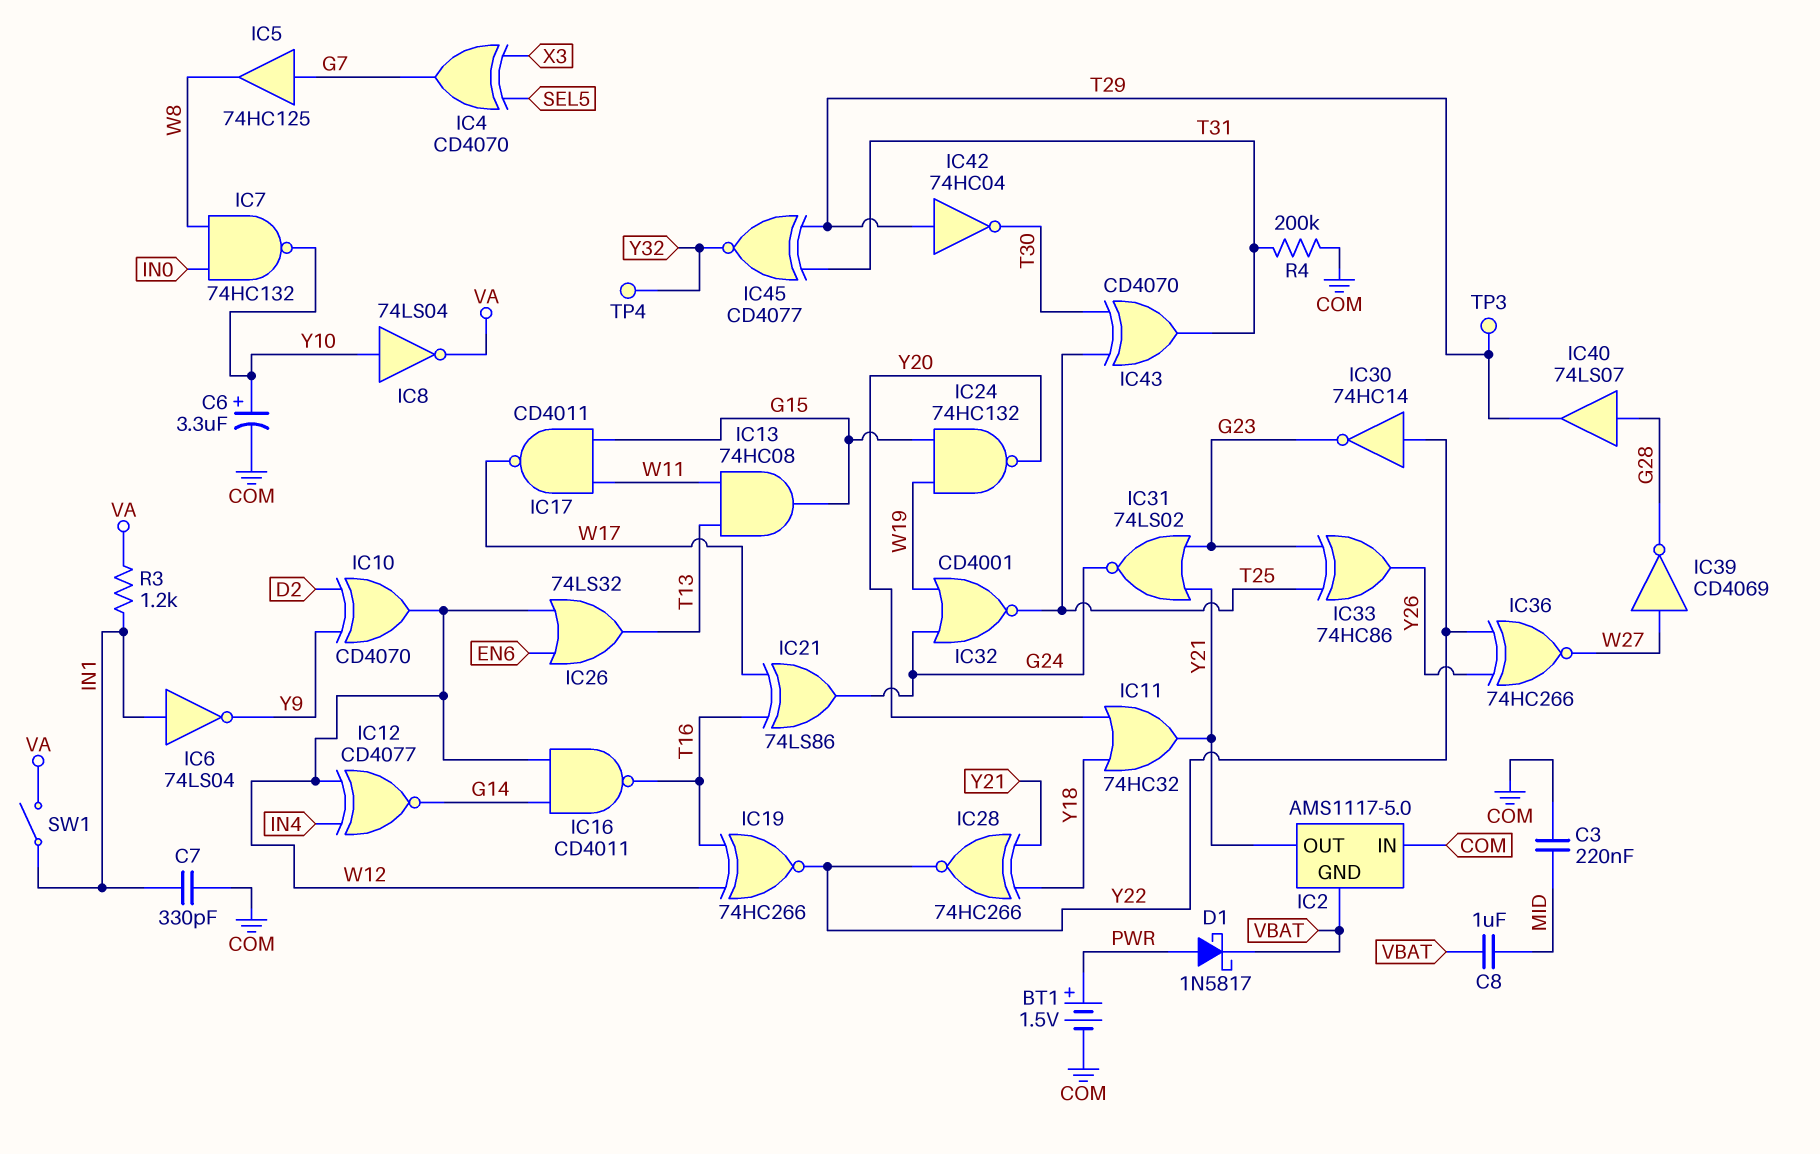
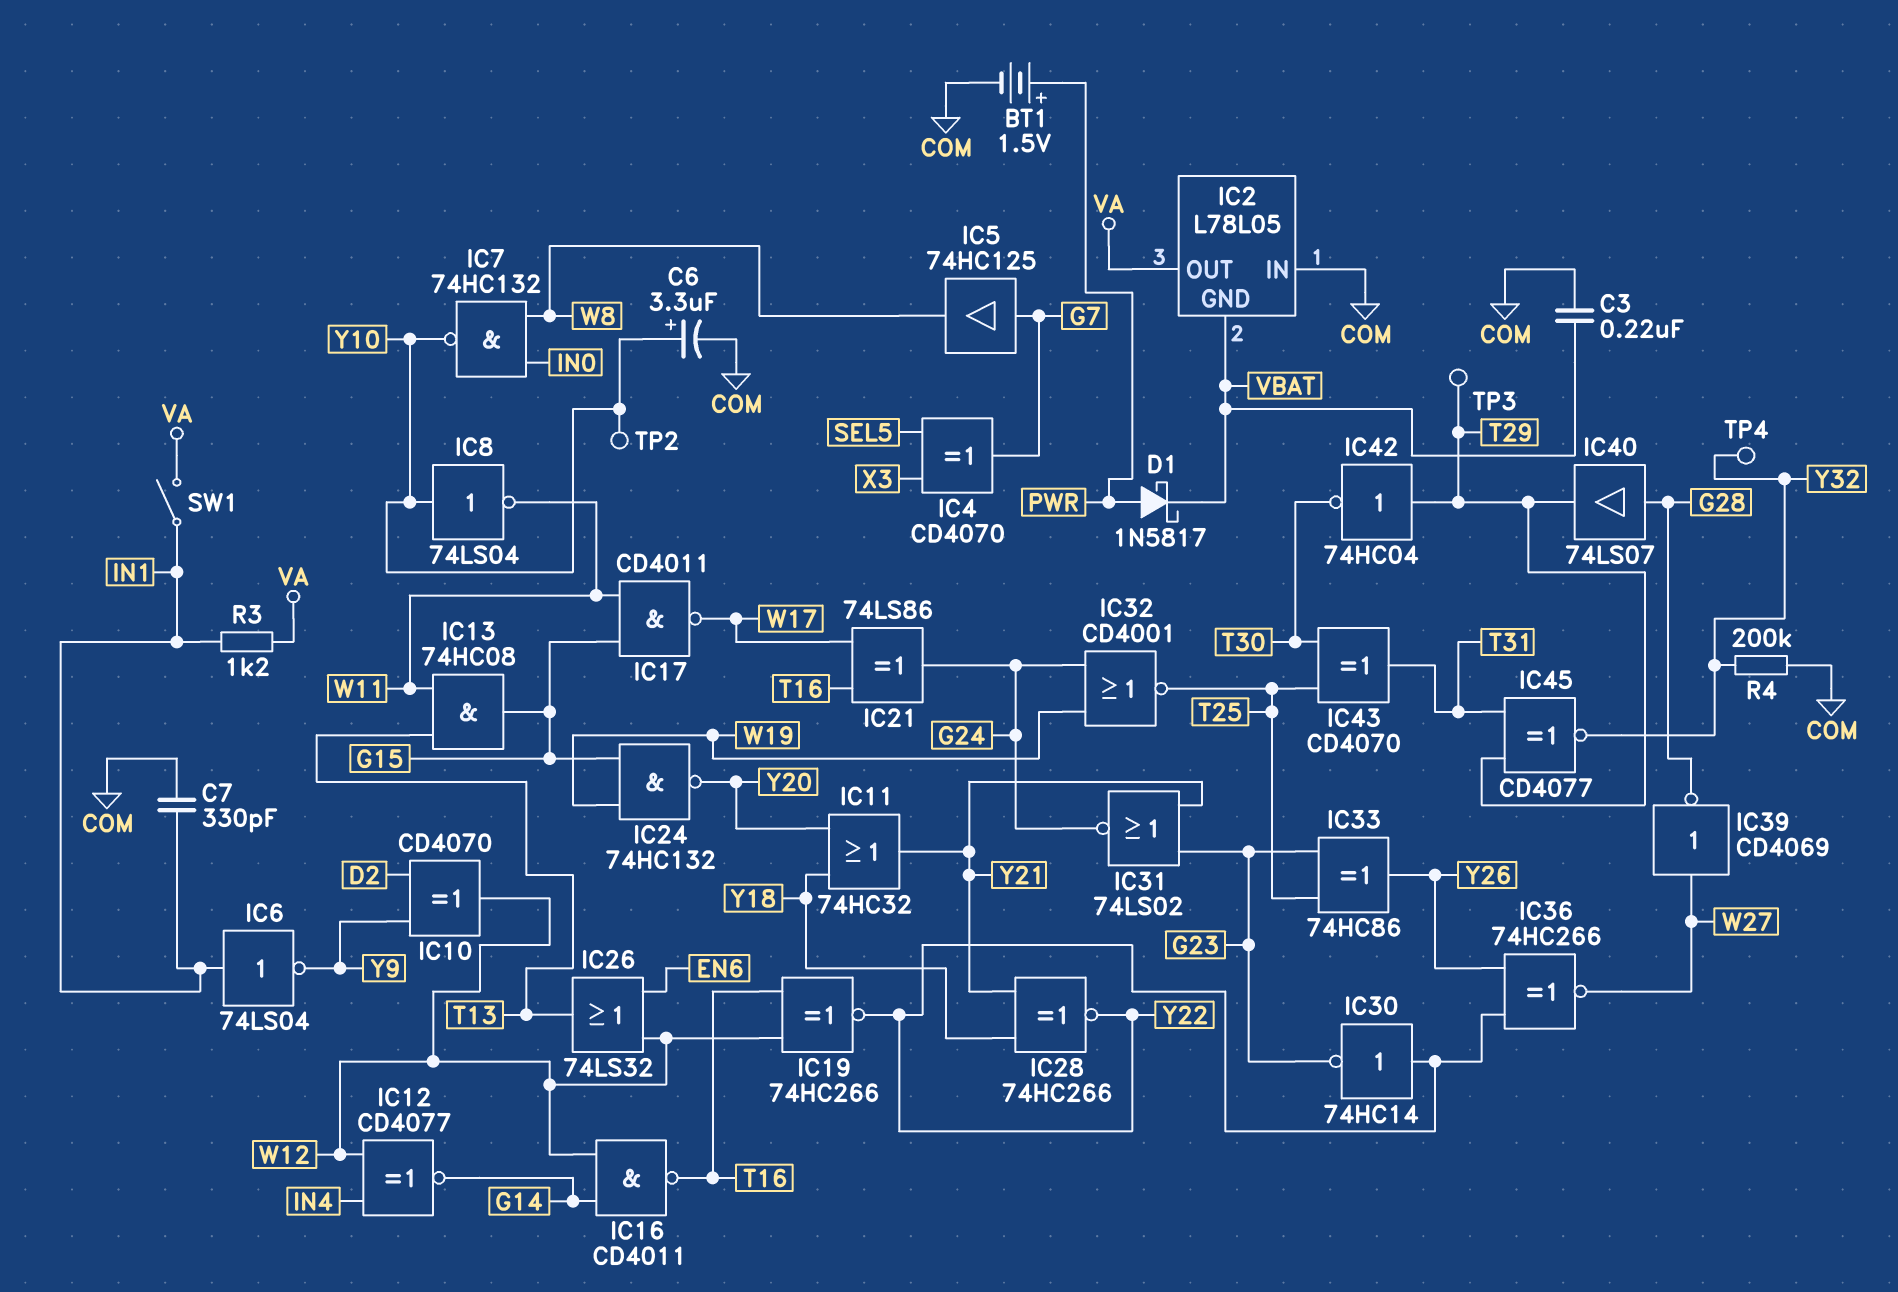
C3: 220nF (COM, MID) -> 220nF (COM, VBAT)
C8: 1uF (MID, VBAT) -> none
IC2: AMS1117-5.0 -> L78L05
IC2 pin OUT: Y21 -> VA
IC8: NOT 74LS04 (in Y10, out VA) -> NOT 74LS04 (in Y10, out W11)
R4: 200k (COM, T31) -> 200k (COM, Y32)
TP2: none -> test point (Y10)

